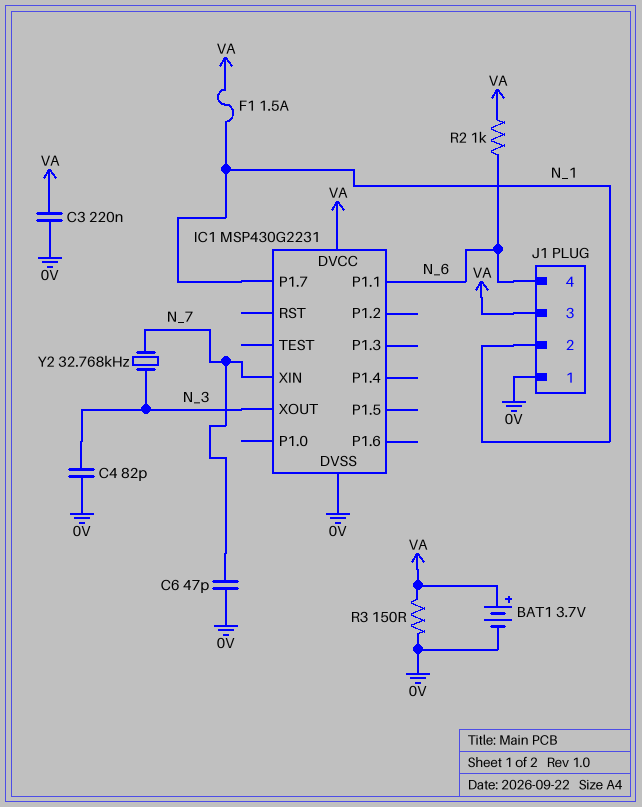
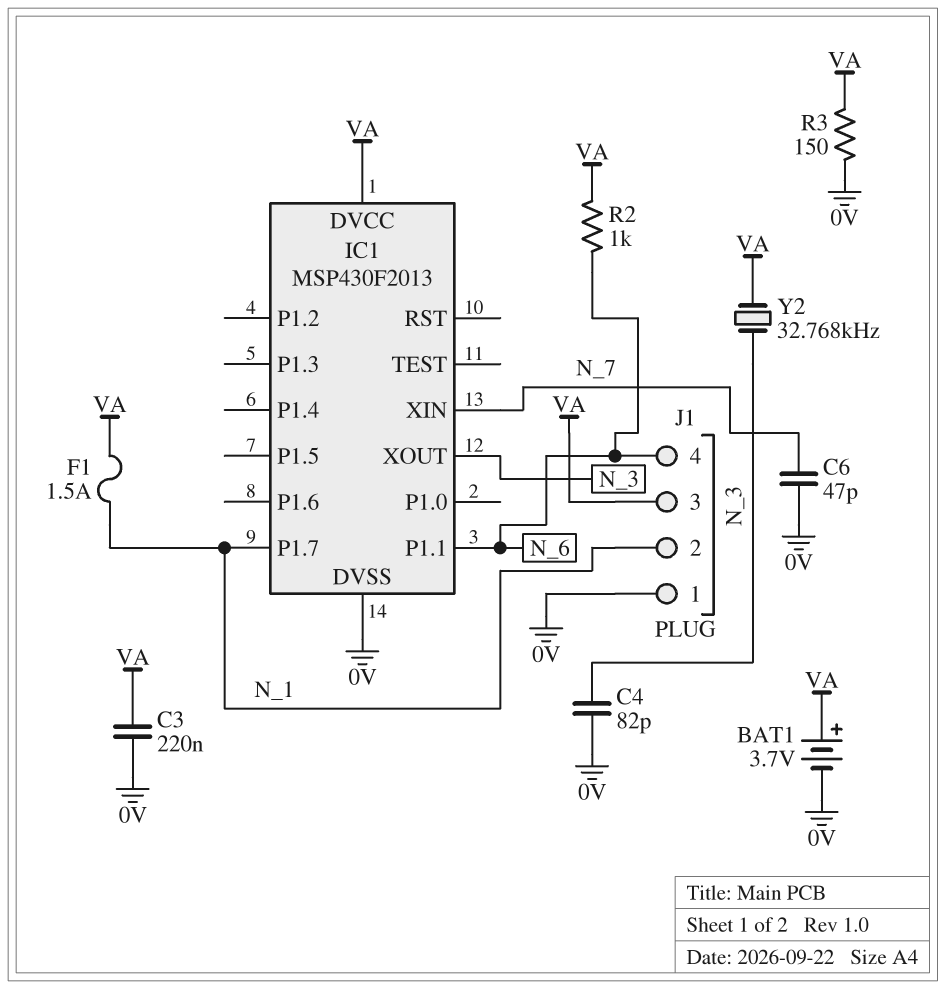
IC1: MSP430G2231 -> MSP430F2013
Y2: 32.768kHz (N_3, N_7) -> 32.768kHz (N_3, VA)

